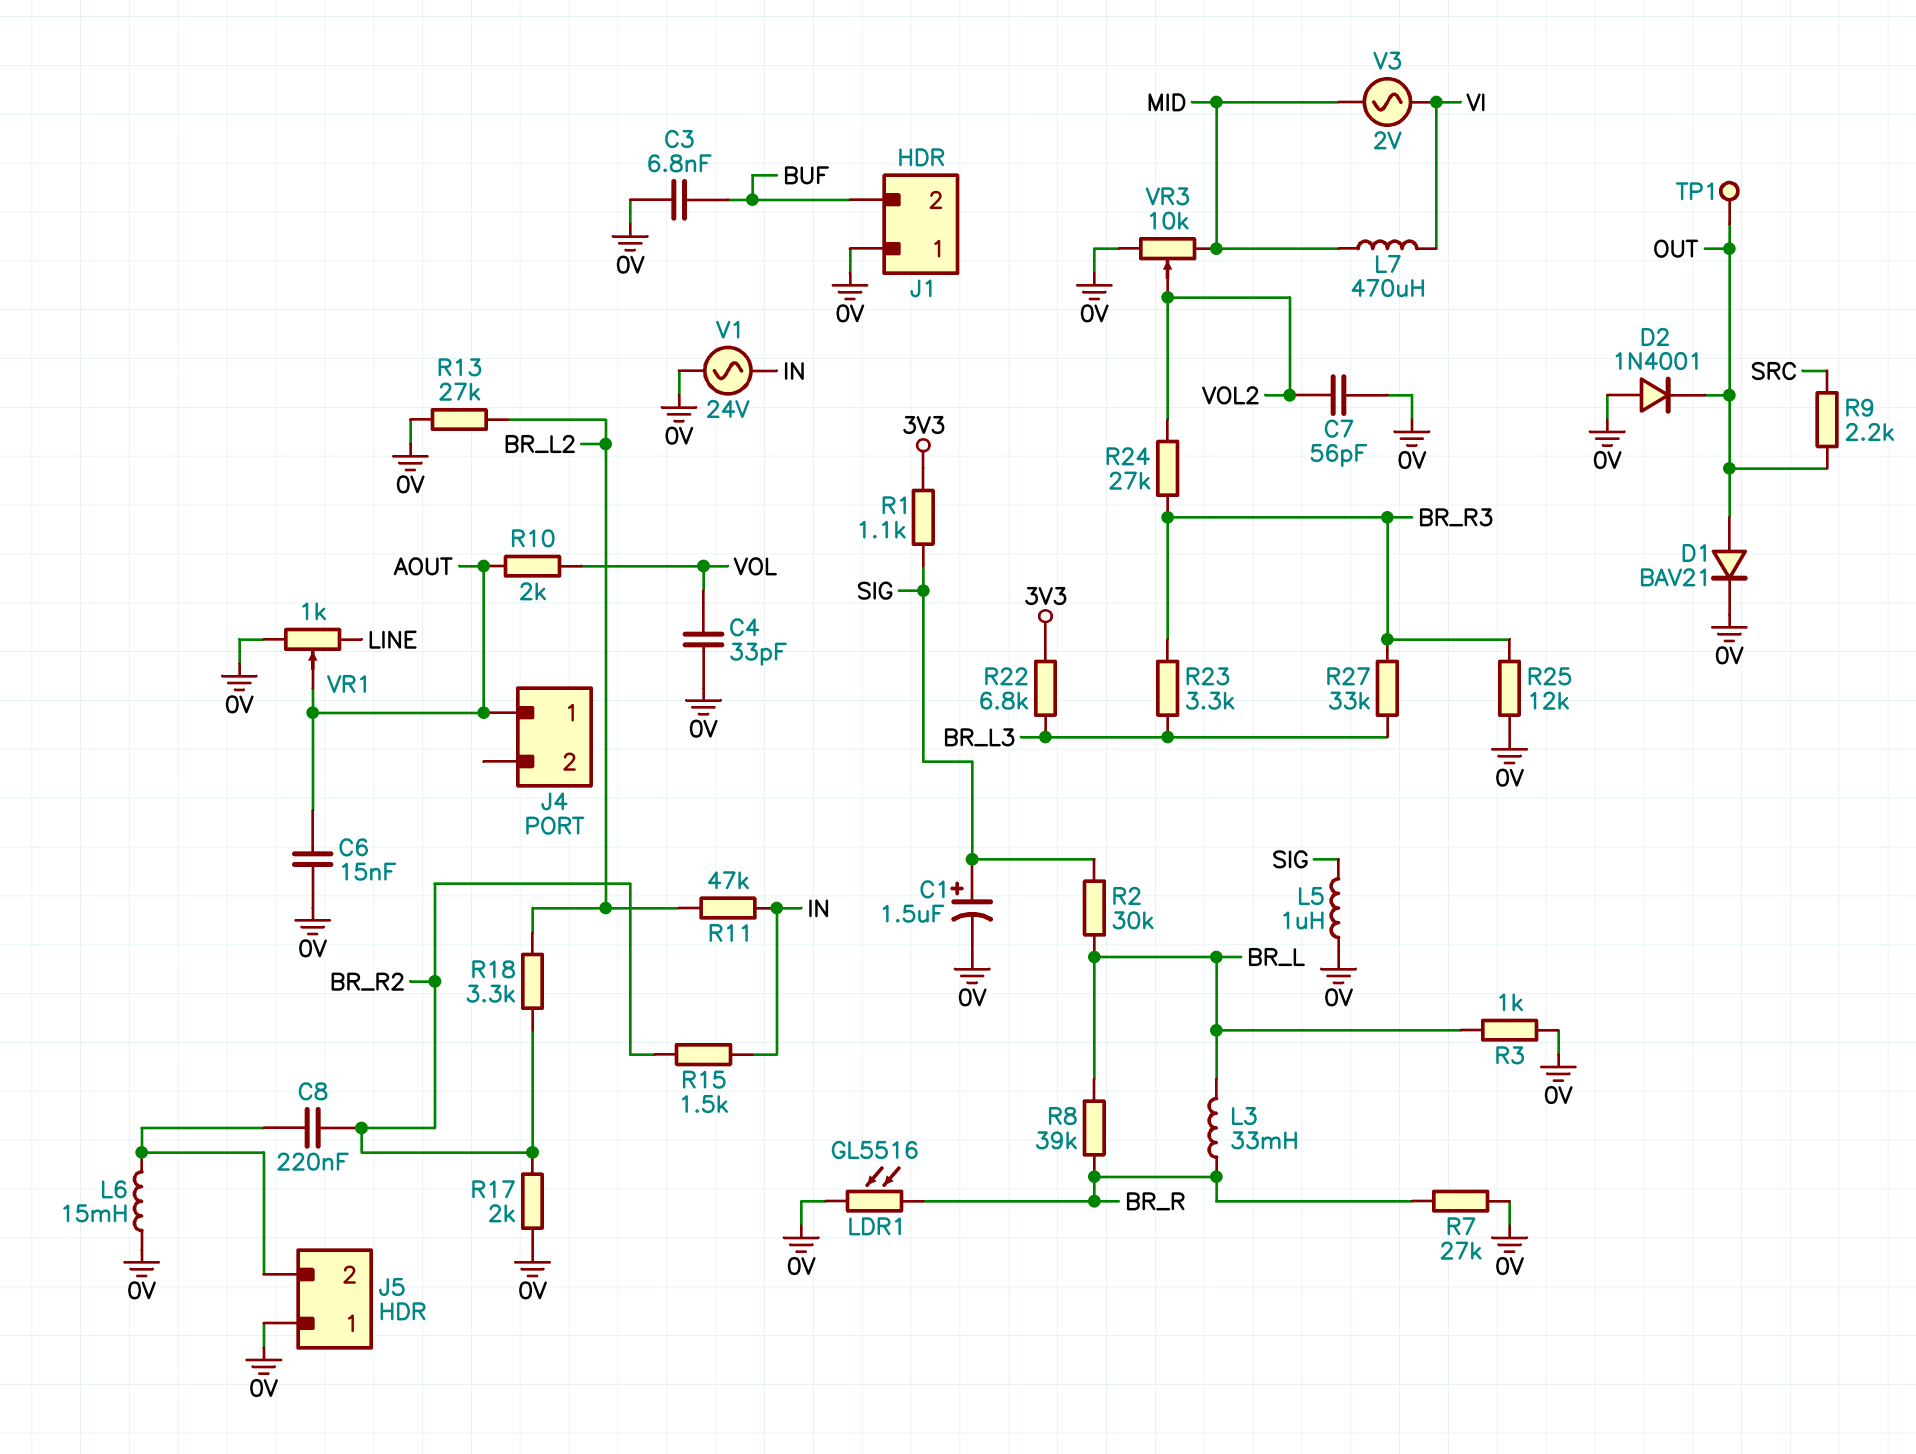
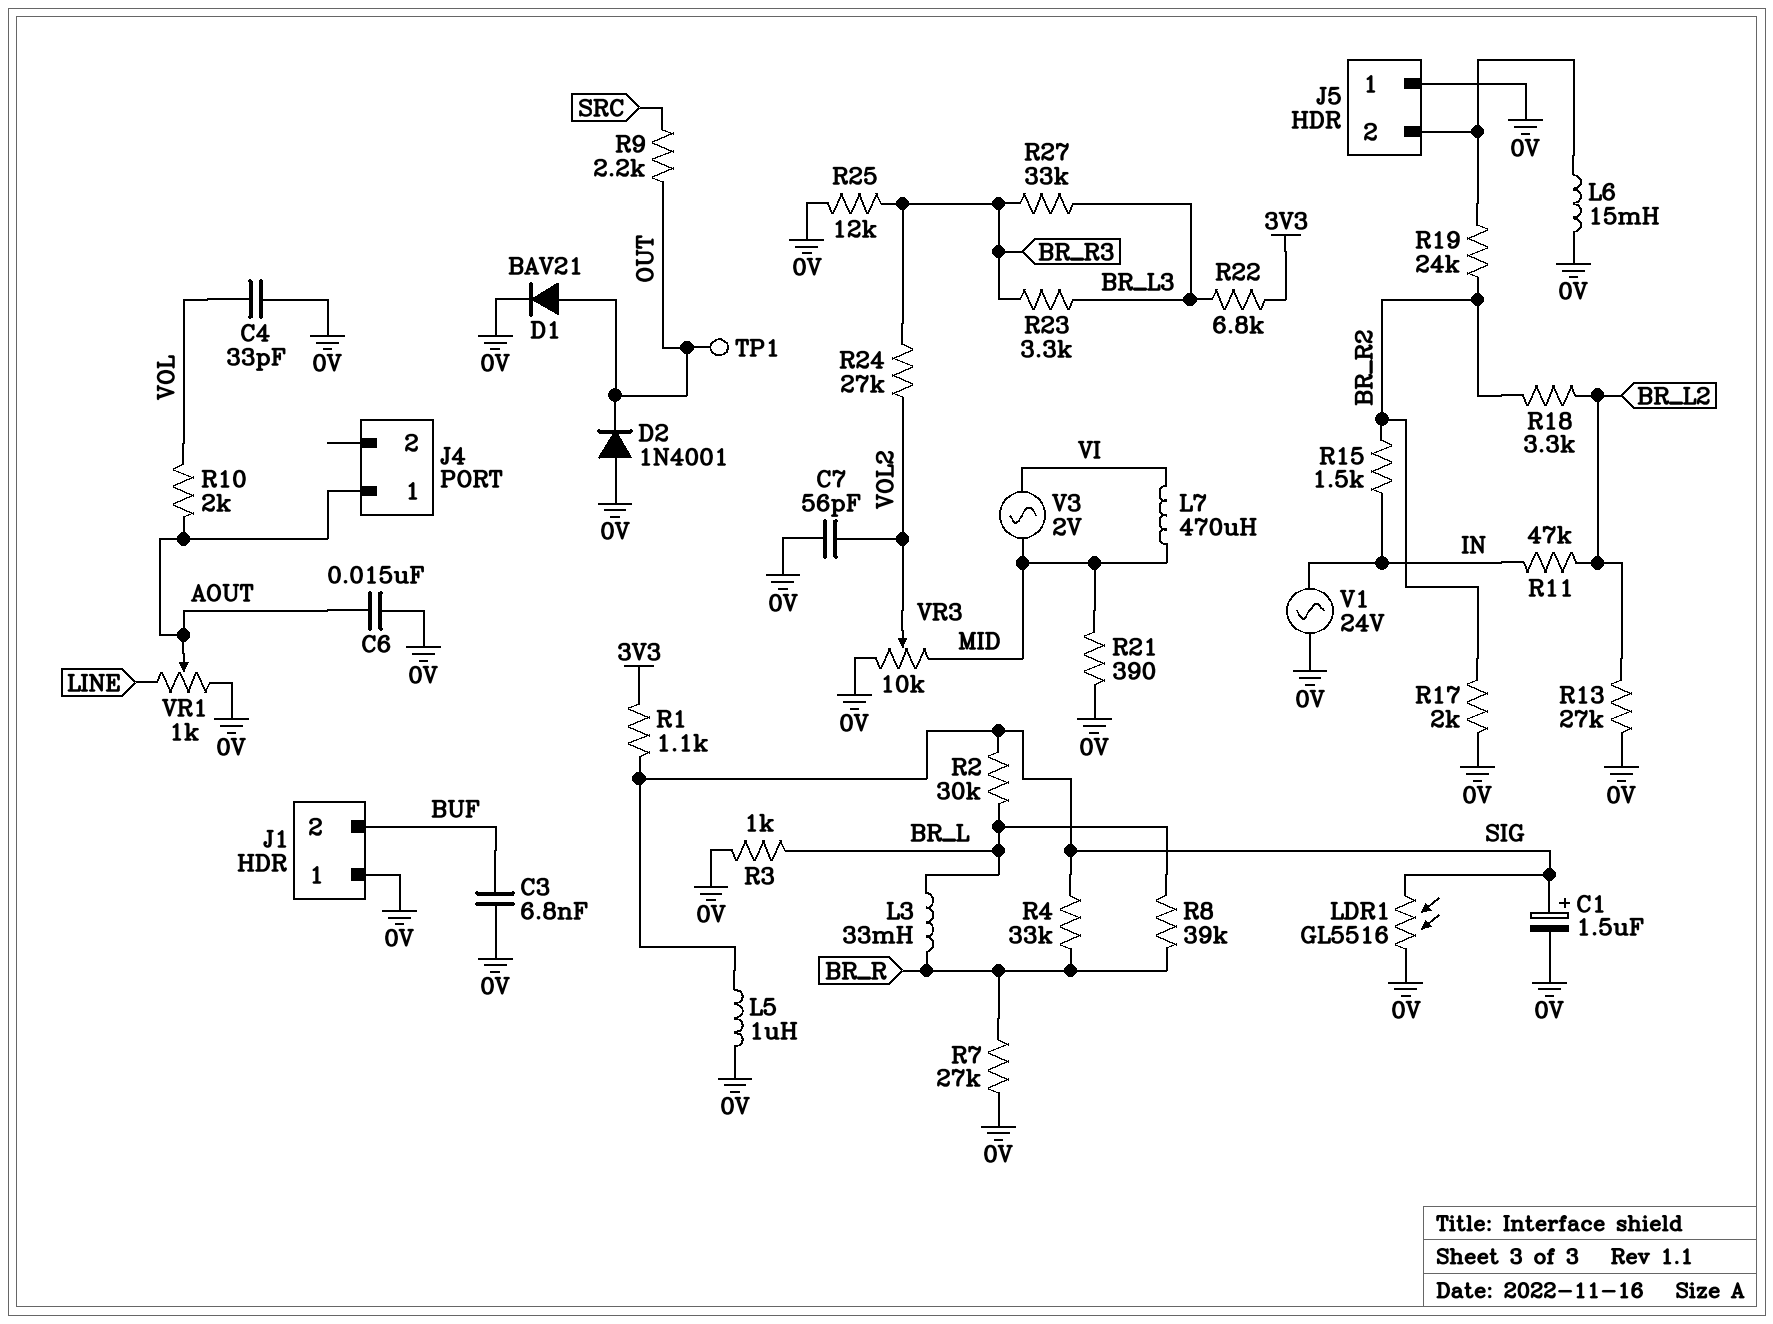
C8: 220nF (BR_R2, J5/2) -> none
LDR1: GL5516 (0V, BR_R) -> GL5516 (0V, SIG)
R4: none -> 33k (BR_R, SIG)
R19: none -> 24k (BR_R2, J5/2)
R21: none -> 390 (0V, MID)

